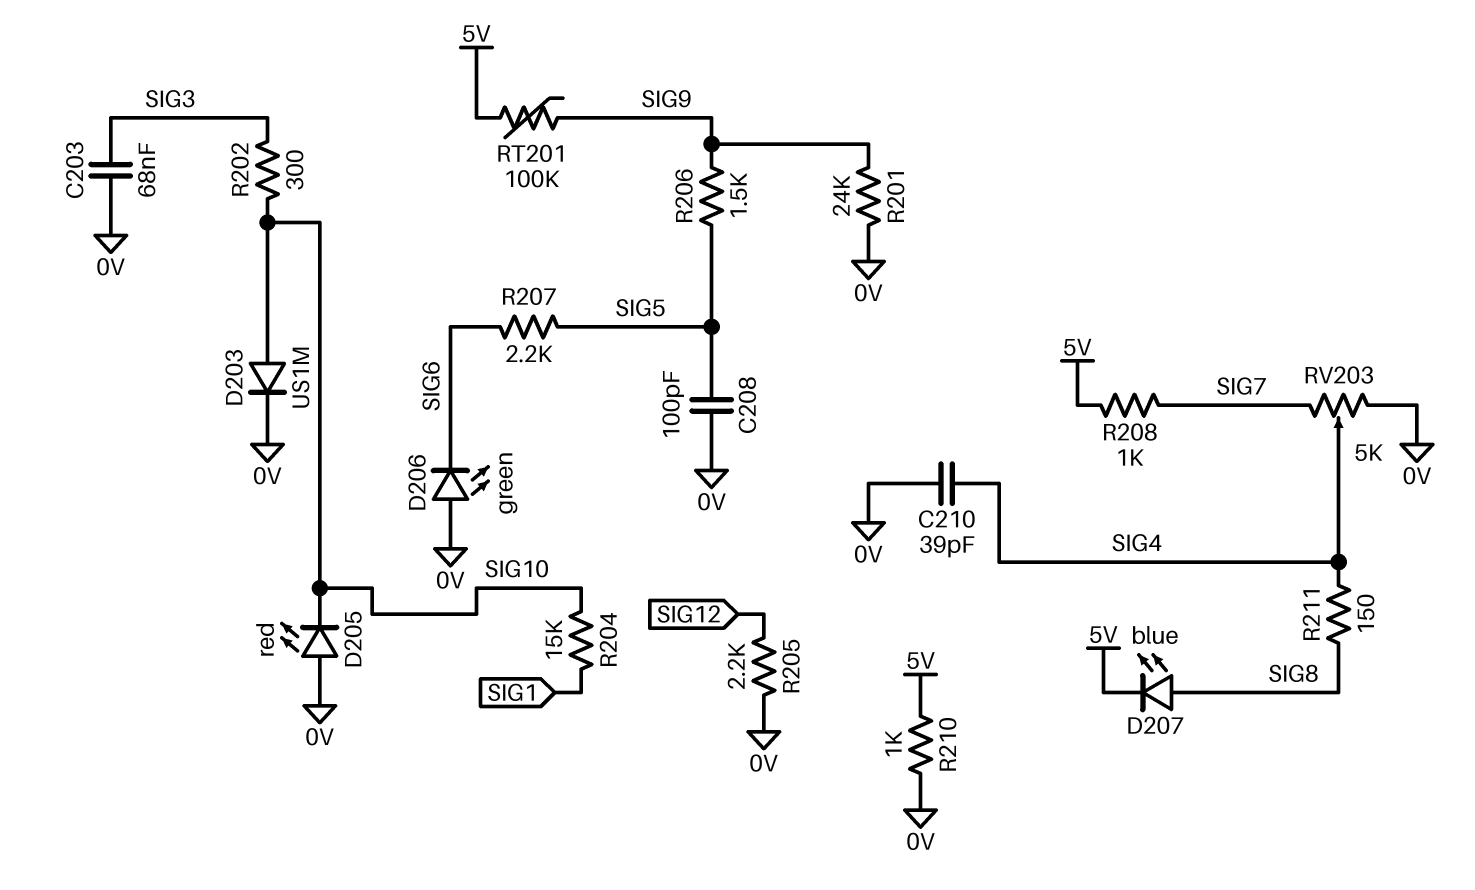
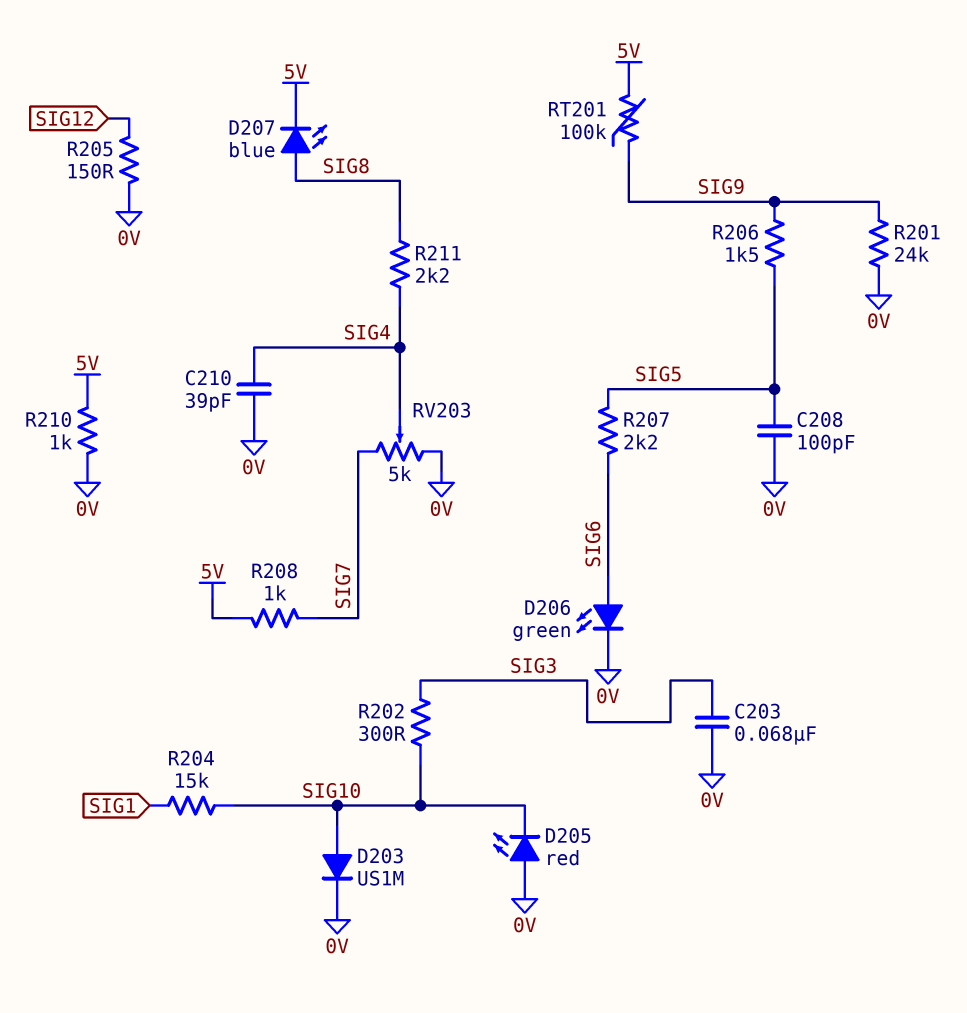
D206: LED green (A 0V, K SIG6) -> LED green (A SIG6, K 0V)
R205: 2.2k (0V, SIG12) -> 150 (0V, SIG12)
R211: 150 (SIG4, SIG8) -> 2.2k (SIG4, SIG8)

